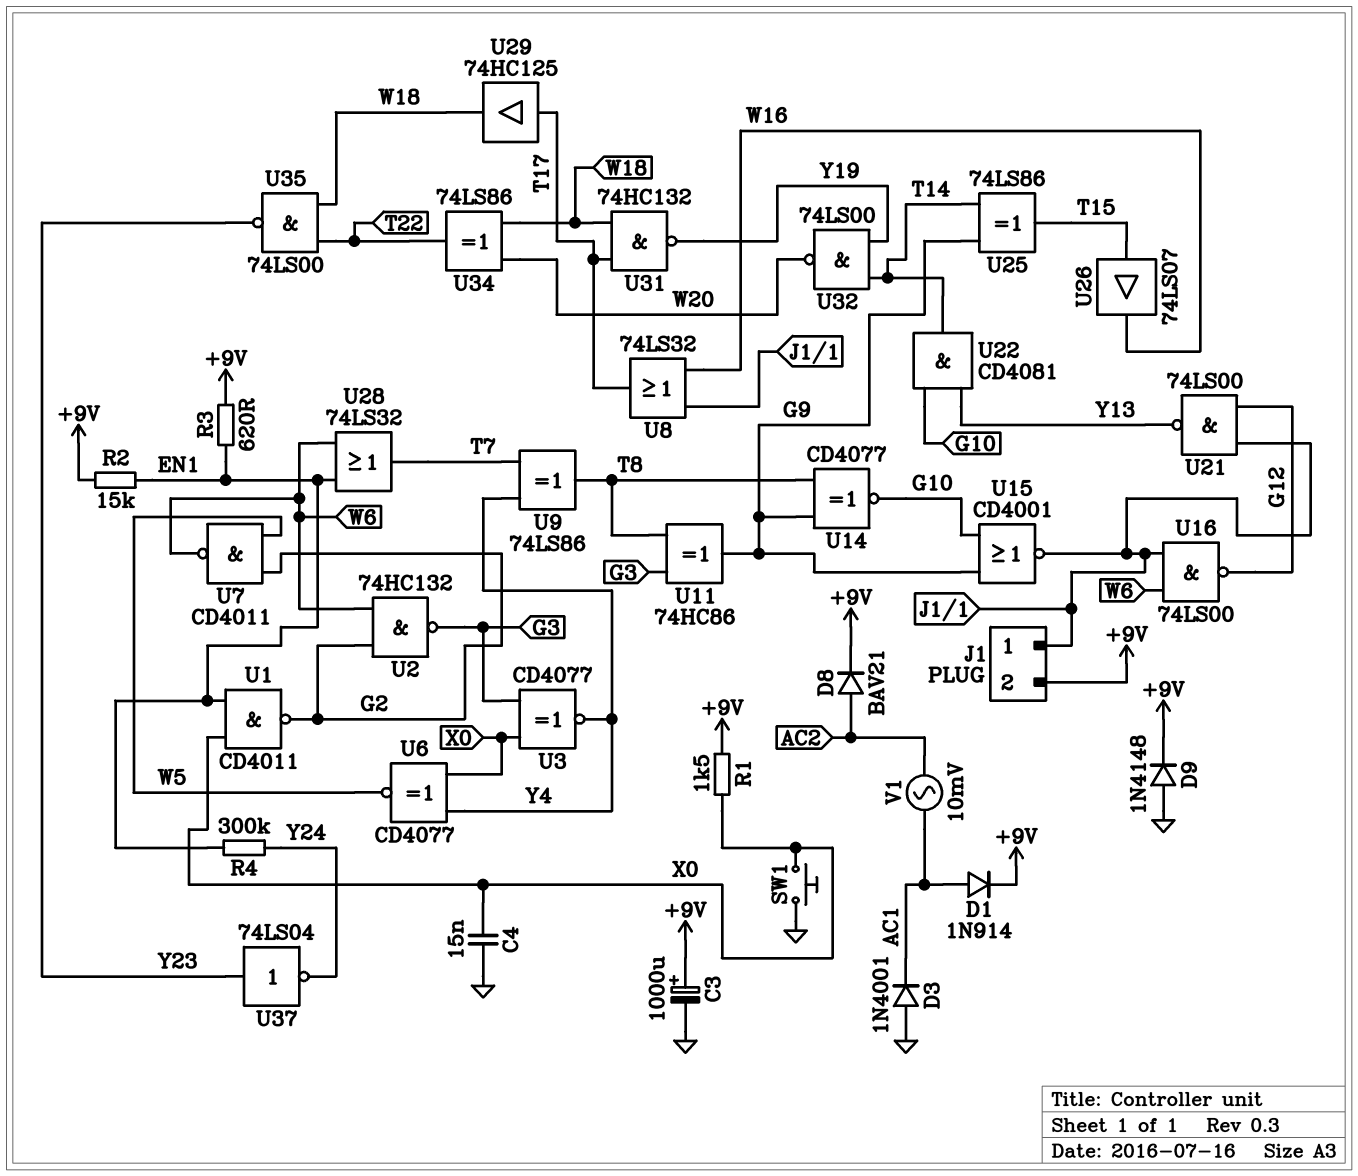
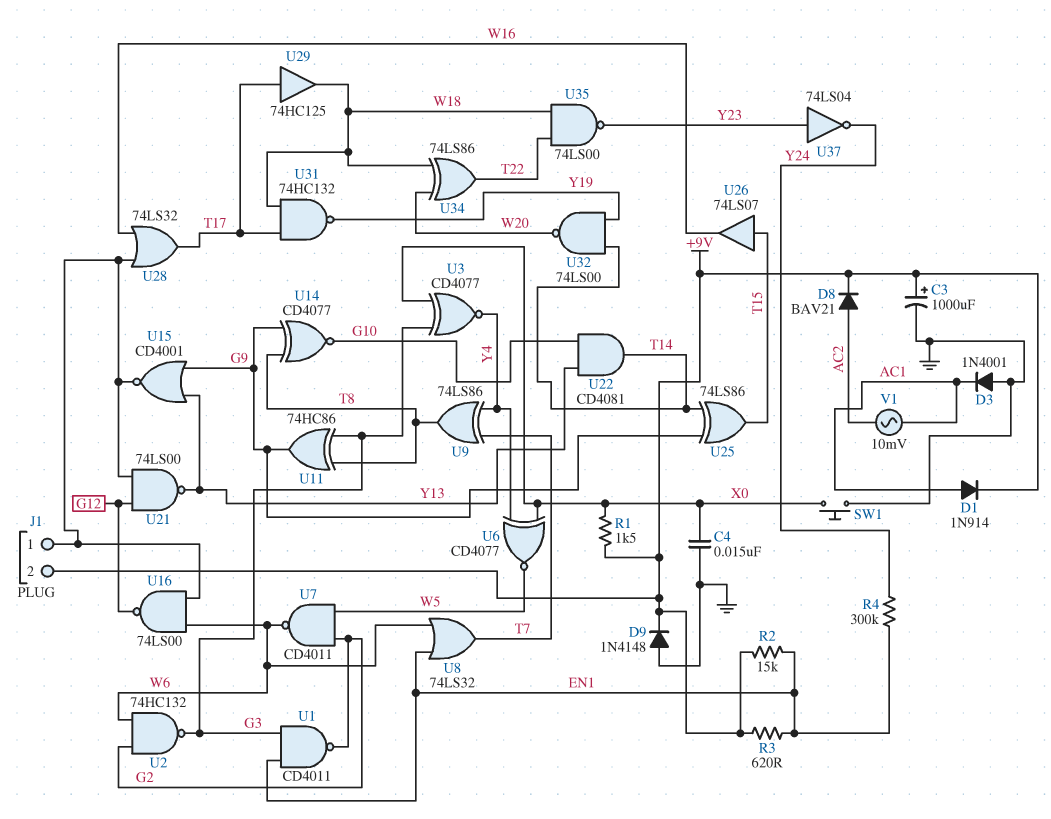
U1: NAND CD4011 (in EN1, in X0, out G2) -> NAND CD4011 (in EN1, in G3, out G2)
U8: OR 74LS32 (in J1/1, in W16, out T17) -> OR 74LS32 (in EN1, in W6, out T7)
U15: NOR CD4001 (in G9, in G10, out J1/1) -> NOR CD4001 (in G9, in Y13, out J1/1)
U28: OR 74LS32 (in EN1, in W6, out T7) -> OR 74LS32 (in J1/1, in W16, out T17)

